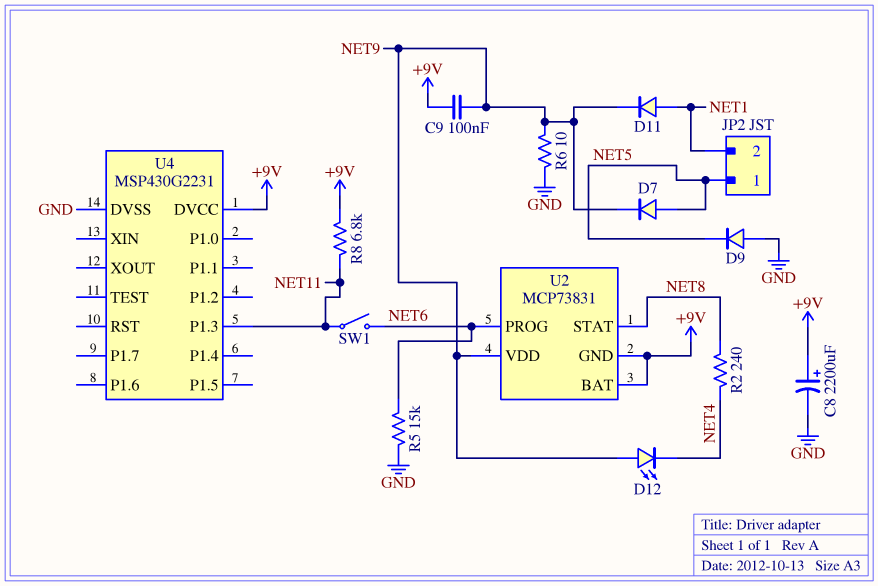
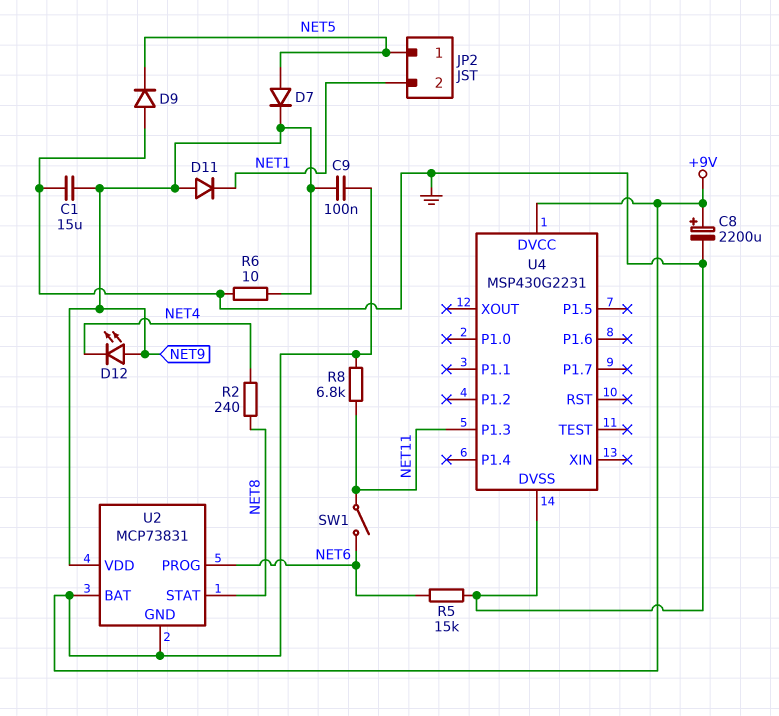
C1: none -> 15uF (GND, NET9)
D11: diode (A NET1, K NET9) -> diode (A NET9, K NET1)

